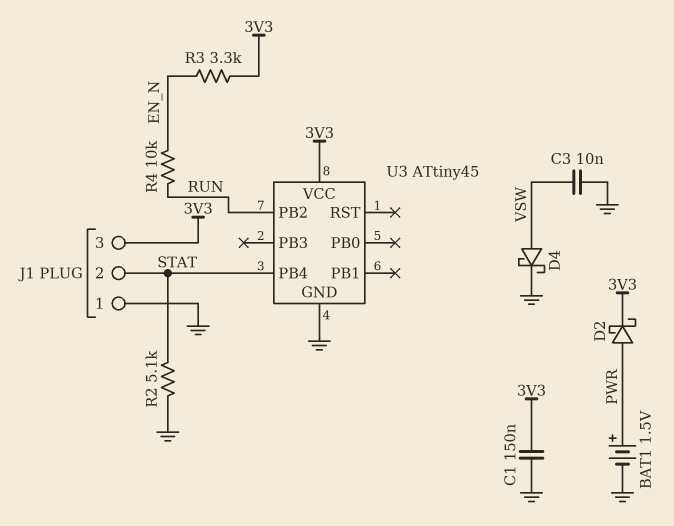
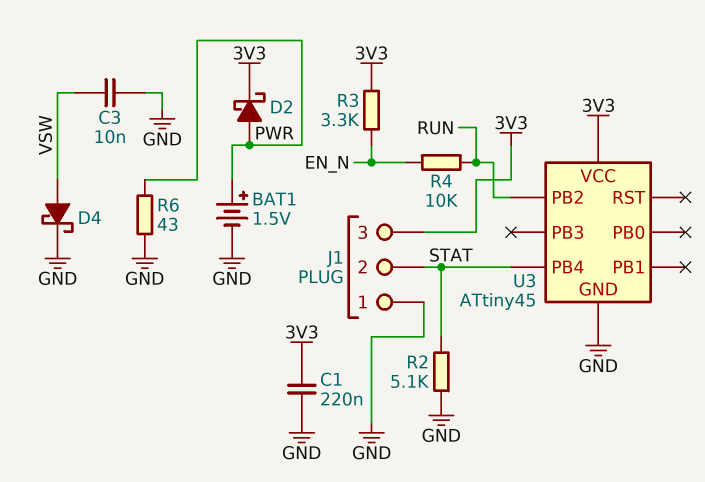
C1: 150nF (3V3, GND) -> 220nF (3V3, GND)
R6: none -> 43 (GND, PWR)

